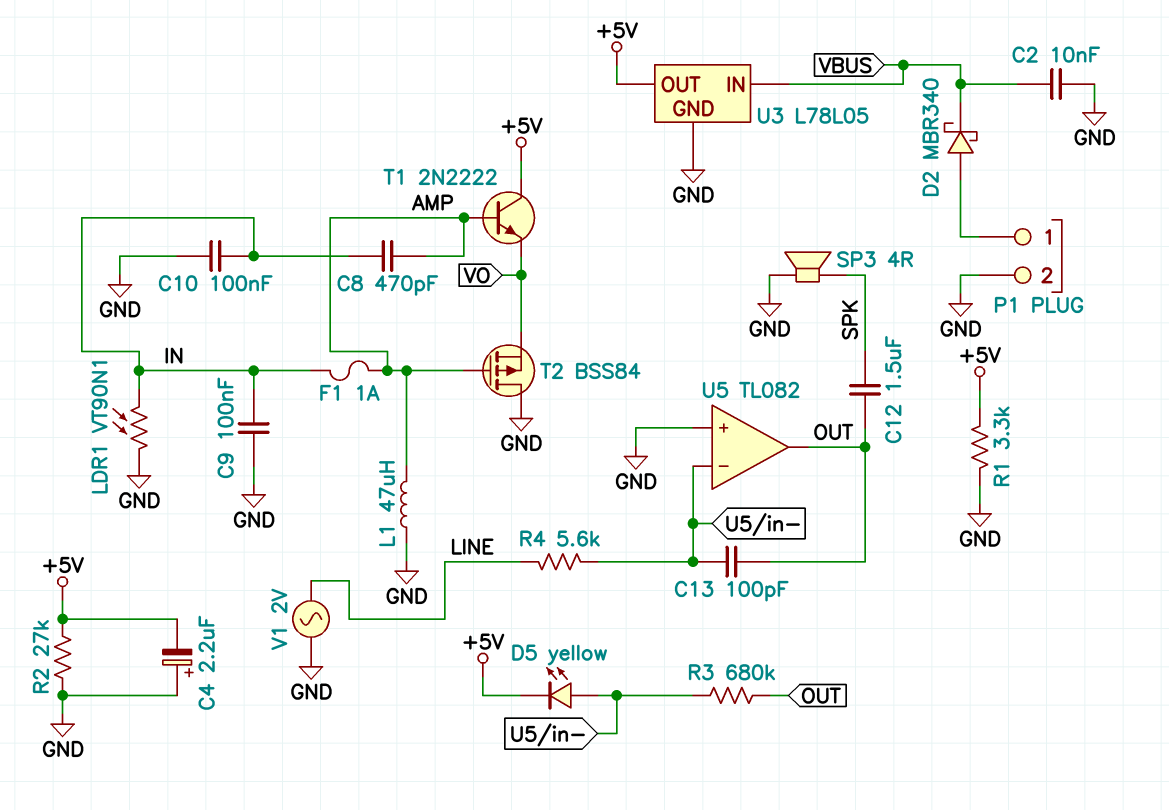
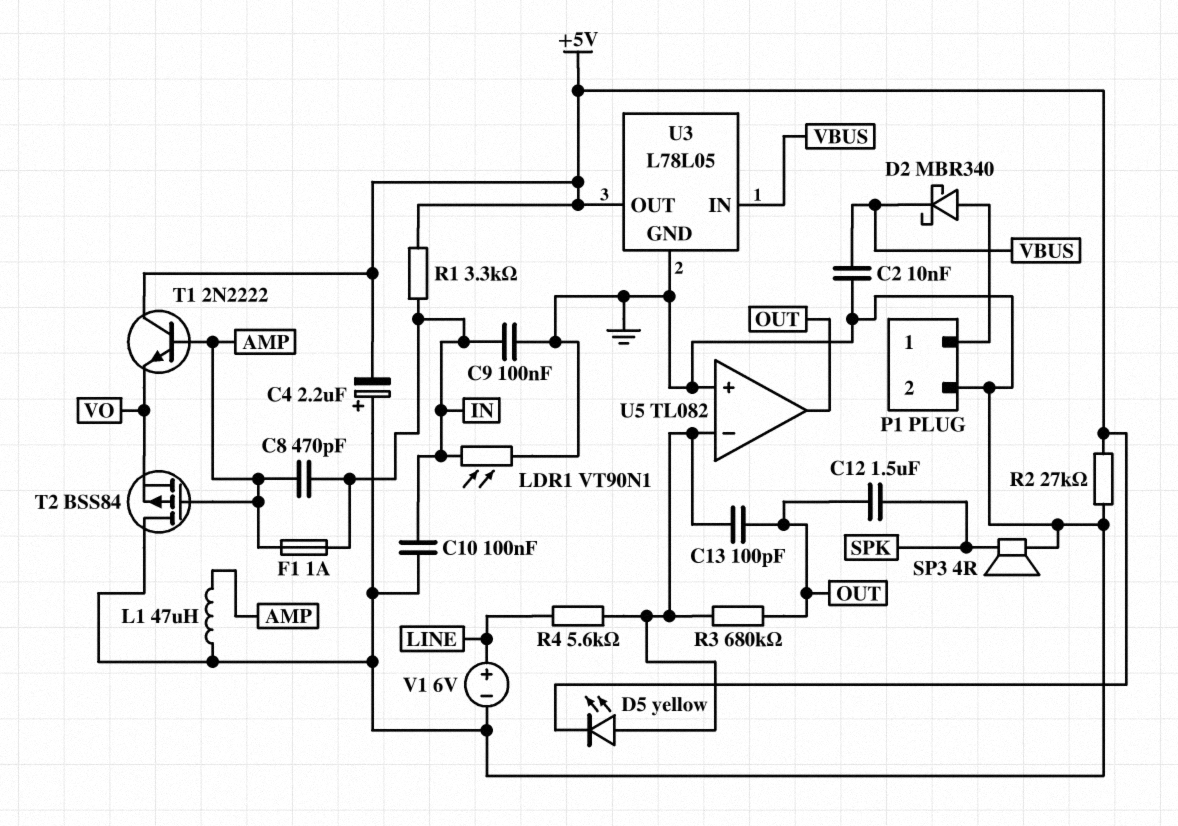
R1: 3.3k (+5V, GND) -> 3.3k (+5V, IN)
V1: AC 2V (GND, LINE) -> 6V (plus LINE, minus GND)

